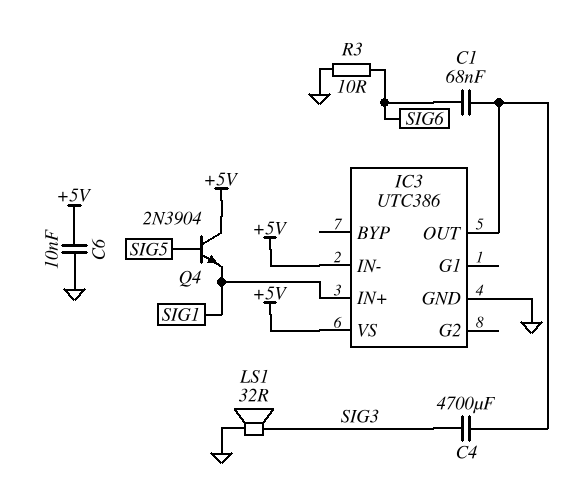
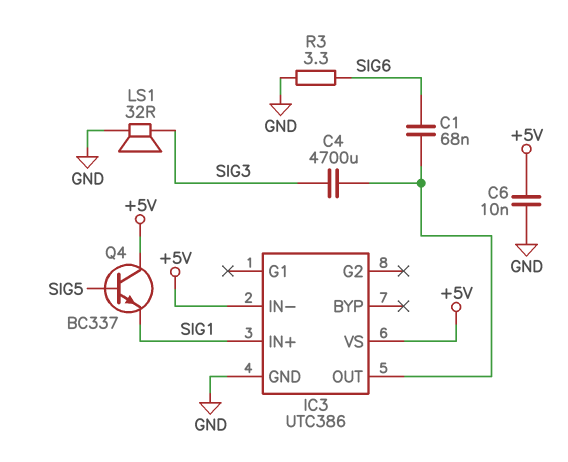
Q4: NPN 2N3904 (B SIG5, C +5V, E SIG1) -> NPN BC337 (B SIG5, C +5V, E SIG1)
R3: 10 (GND, SIG6) -> 3.3 (GND, SIG6)

